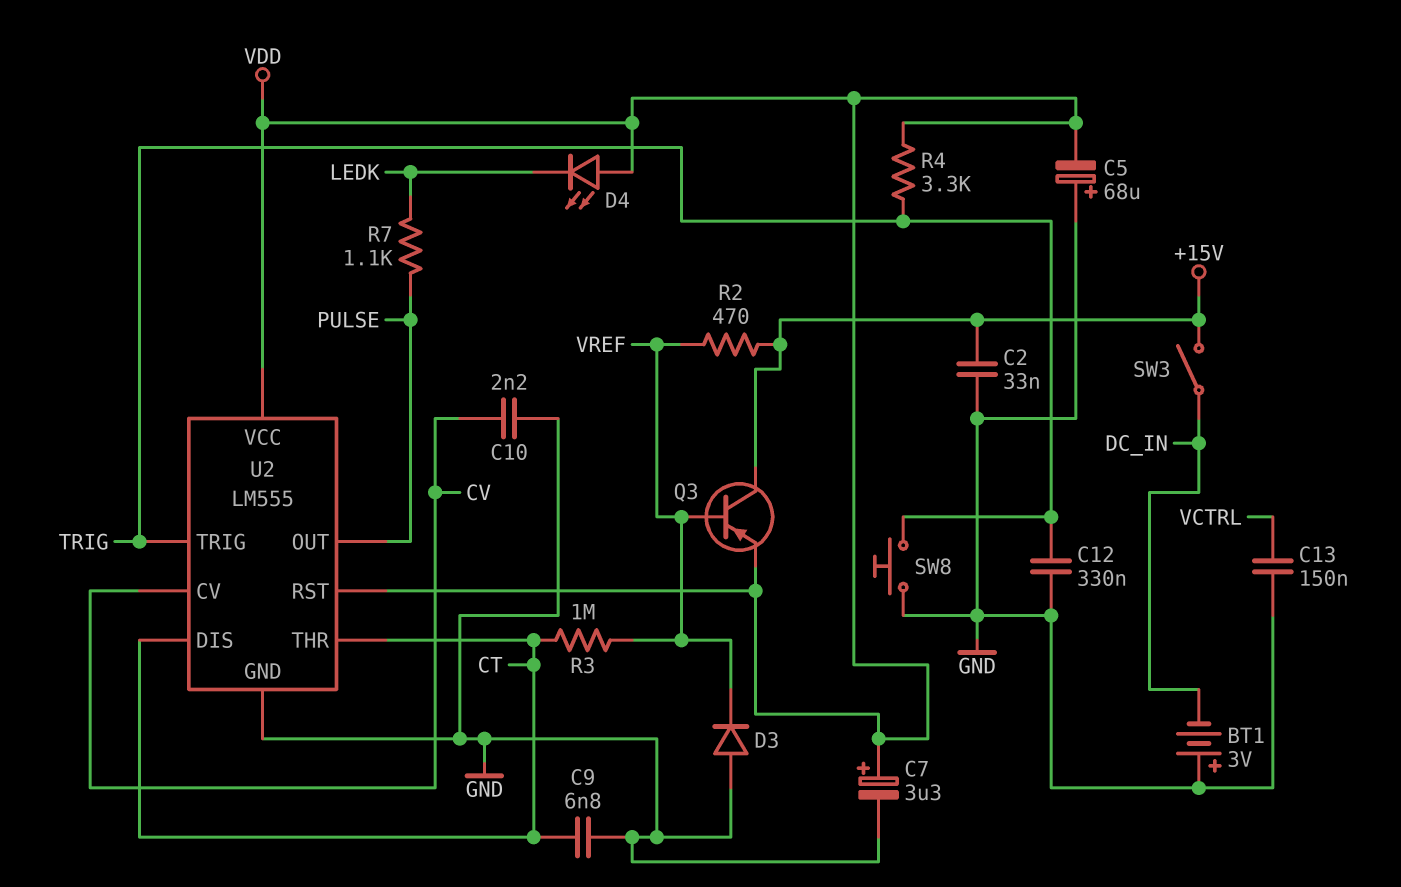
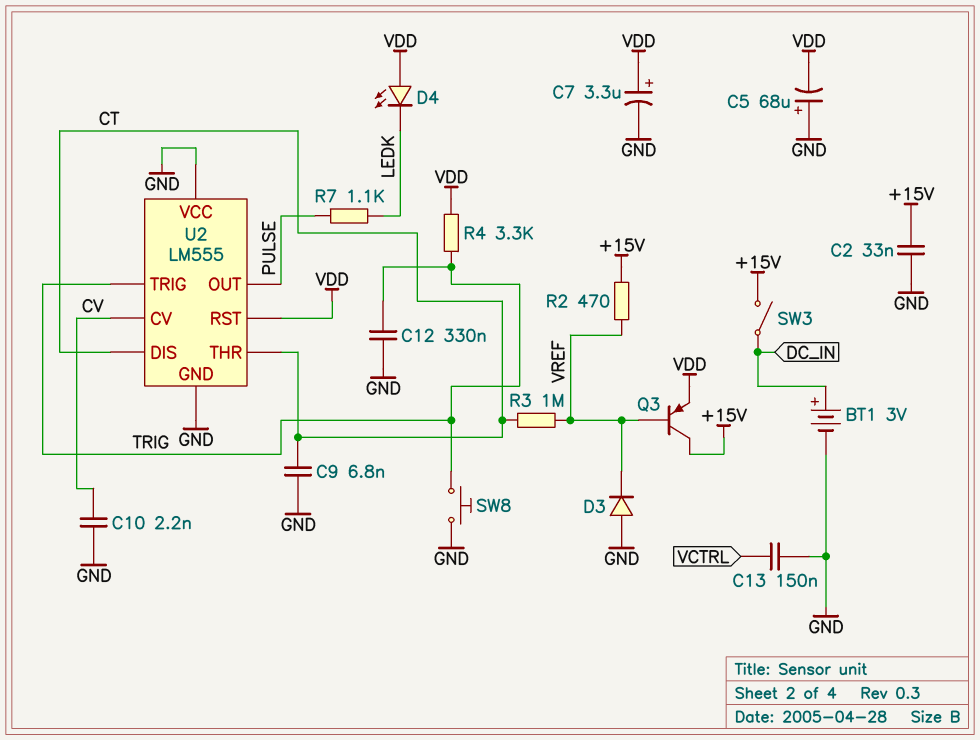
BT1: 3V (plus GND, minus DC_IN) -> 3V (plus DC_IN, minus GND)
U2 pin VCC: VDD -> GND

